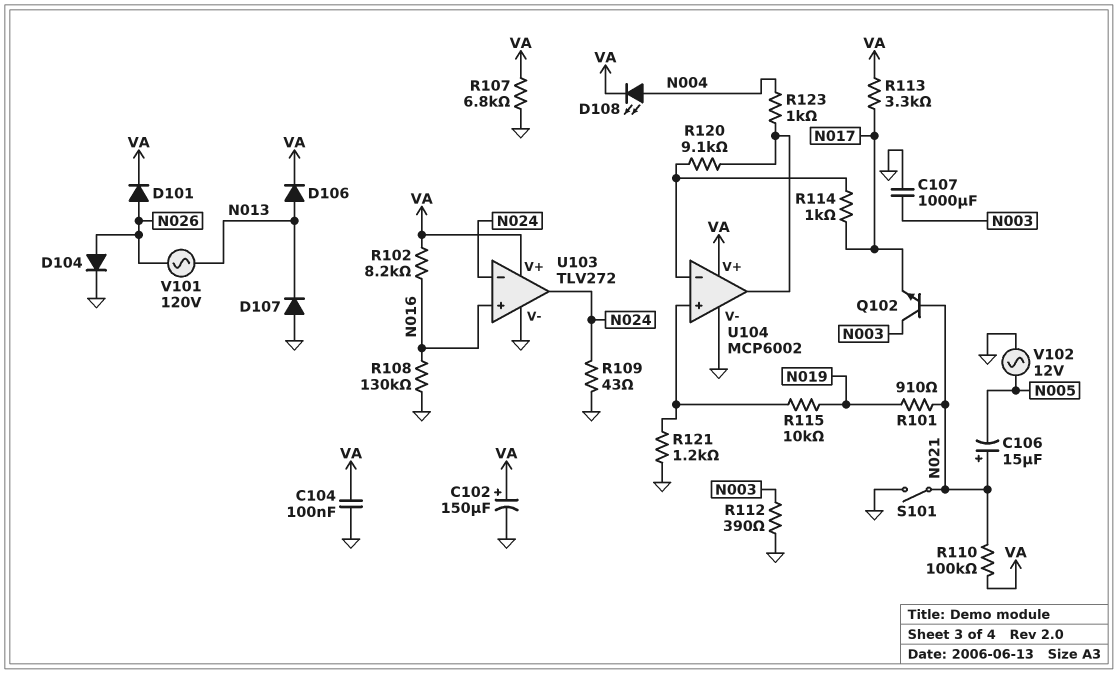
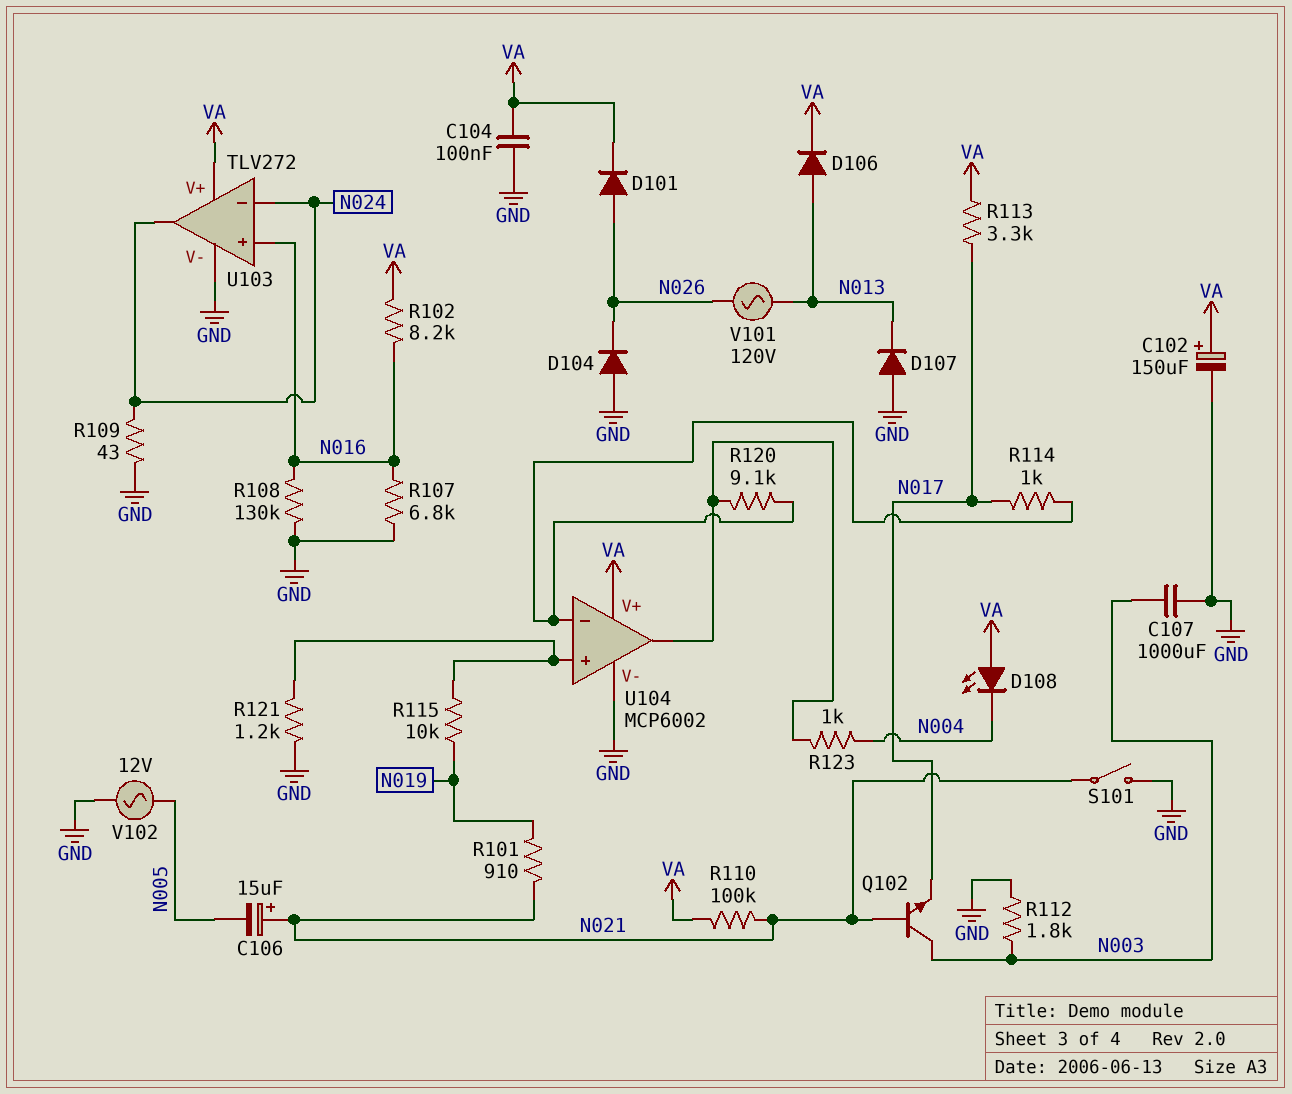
D104: diode (A N026, K GND) -> diode (A GND, K N026)
D108: LED (A N004, K VA) -> LED (A VA, K N004)
R107: 6.8k (GND, VA) -> 6.8k (GND, N016)
R112: 390 (GND, N003) -> 1.8k (GND, N003)

